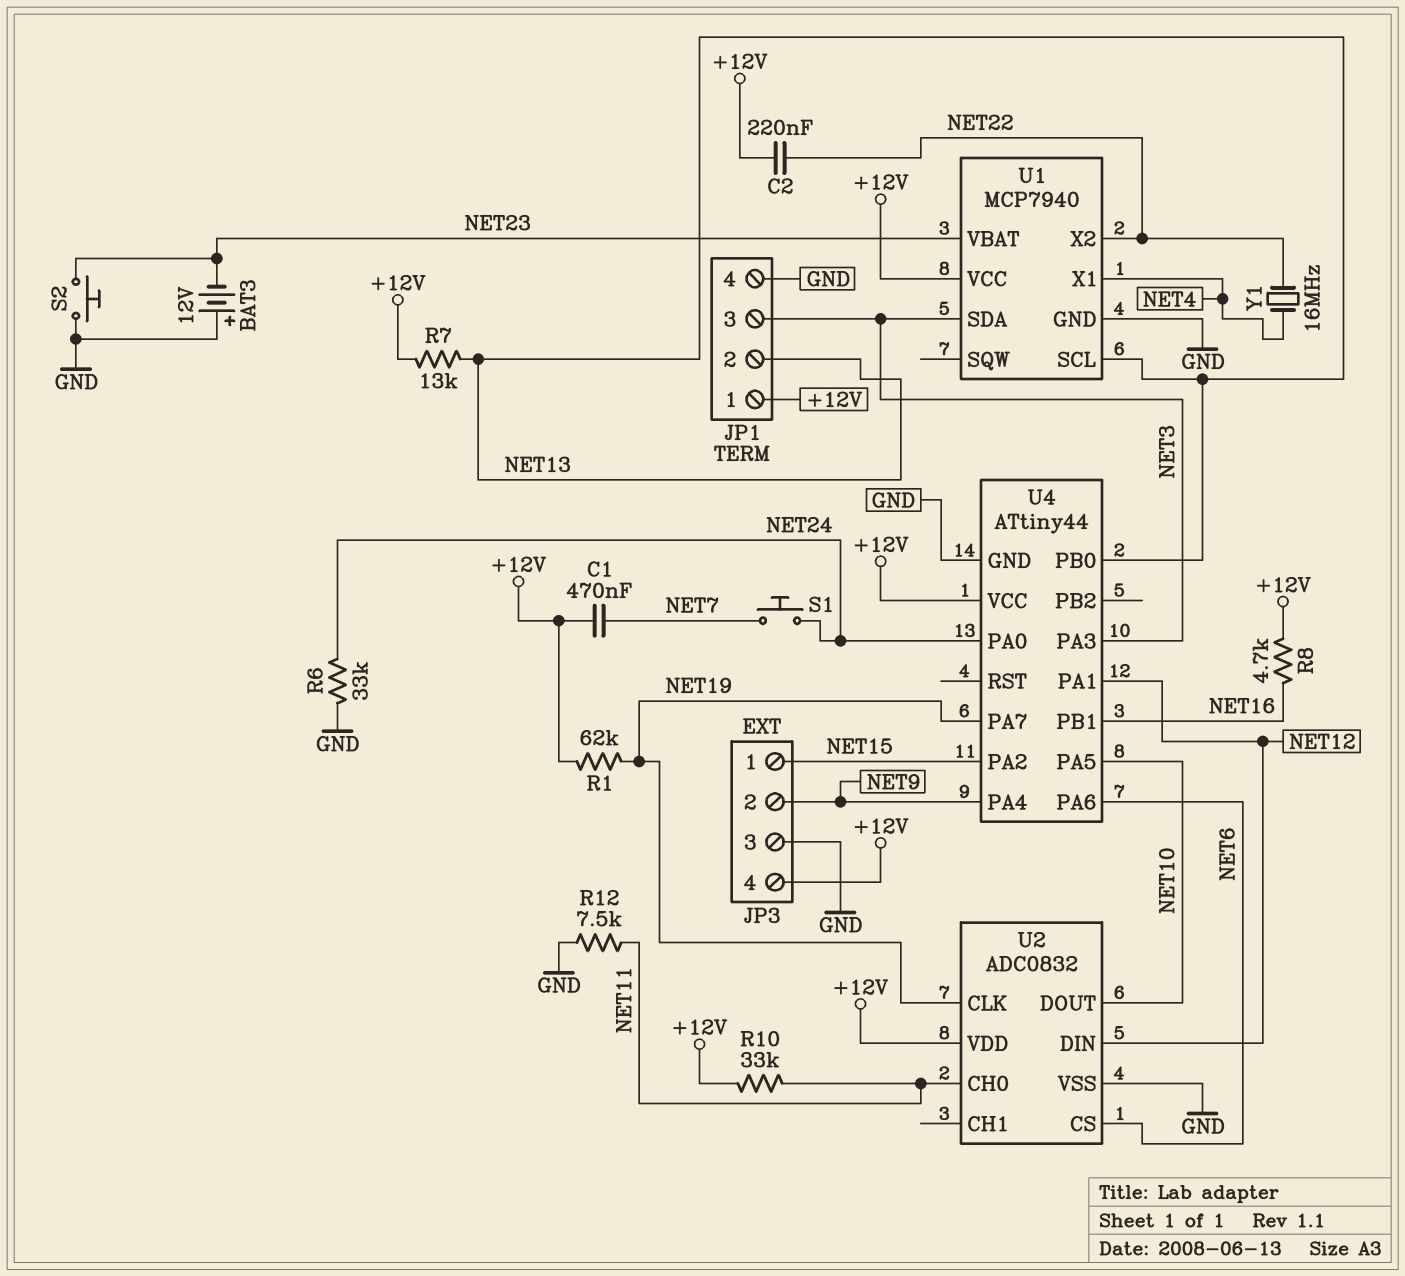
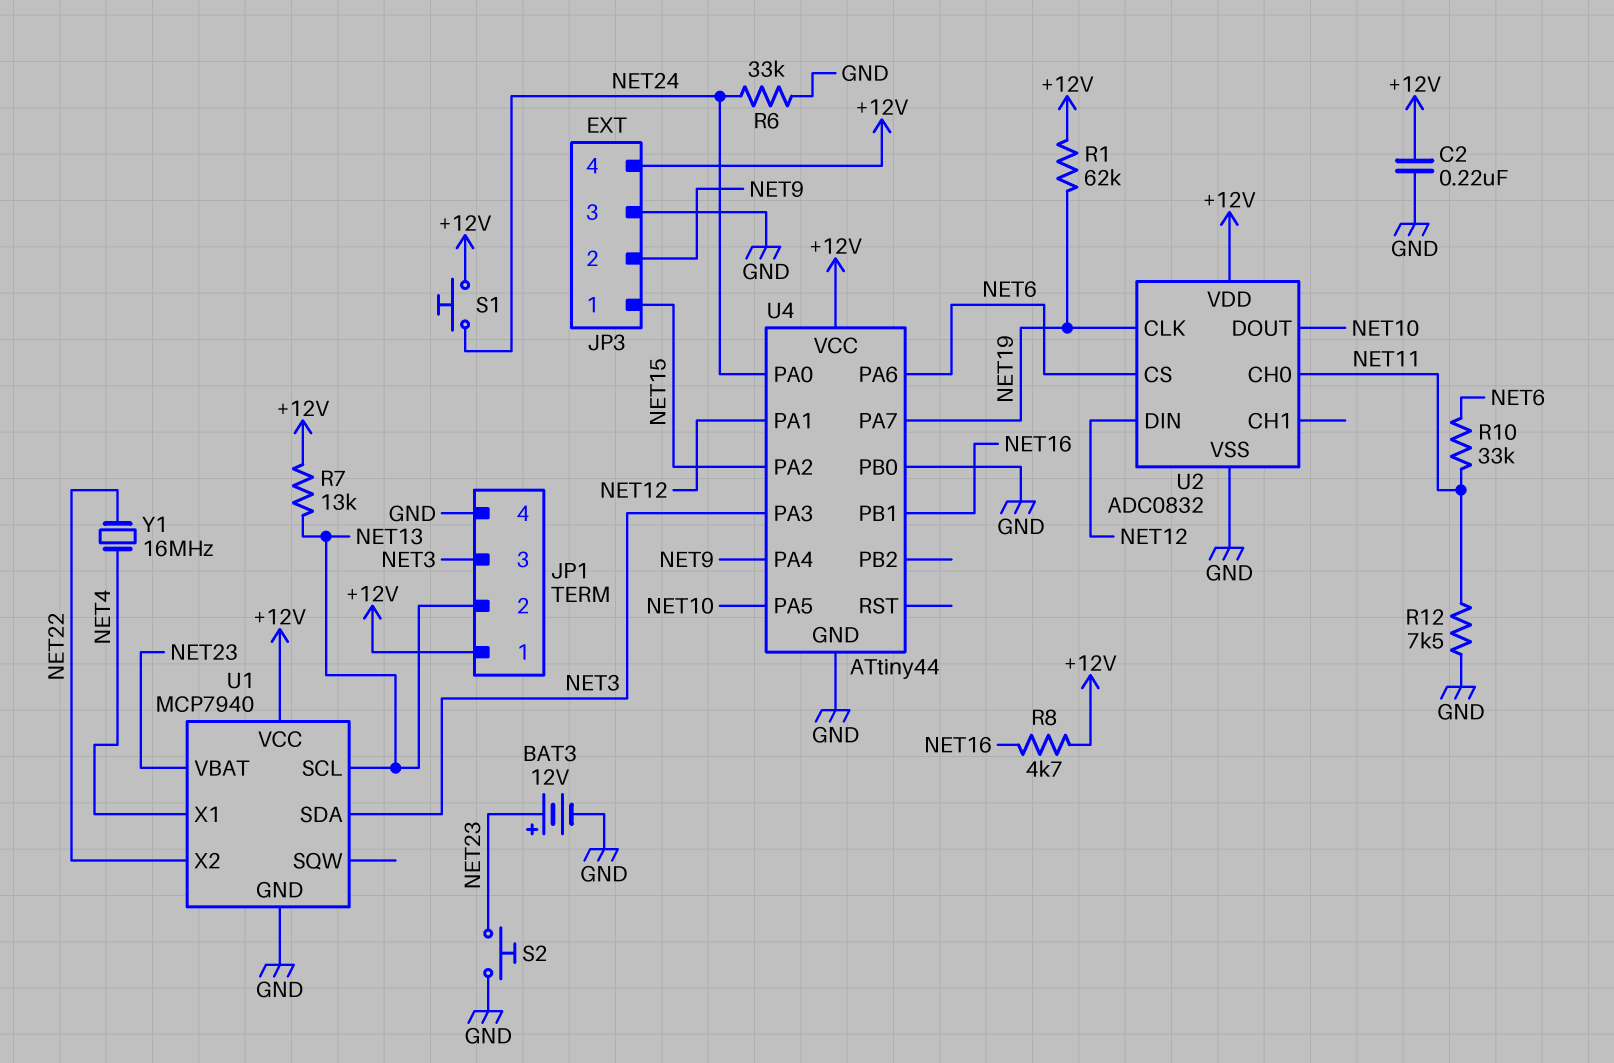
BAT3: 12V (plus GND, minus NET23) -> 12V (plus NET23, minus GND)
C1: 470nF (+12V, NET7) -> none
C2: 220nF (+12V, NET22) -> 220nF (+12V, GND)
R10: 33k (+12V, NET11) -> 33k (NET6, NET11)
S1: button (NET7, NET24) -> button (+12V, NET24)
U4 pin PB0: NET13 -> GND

